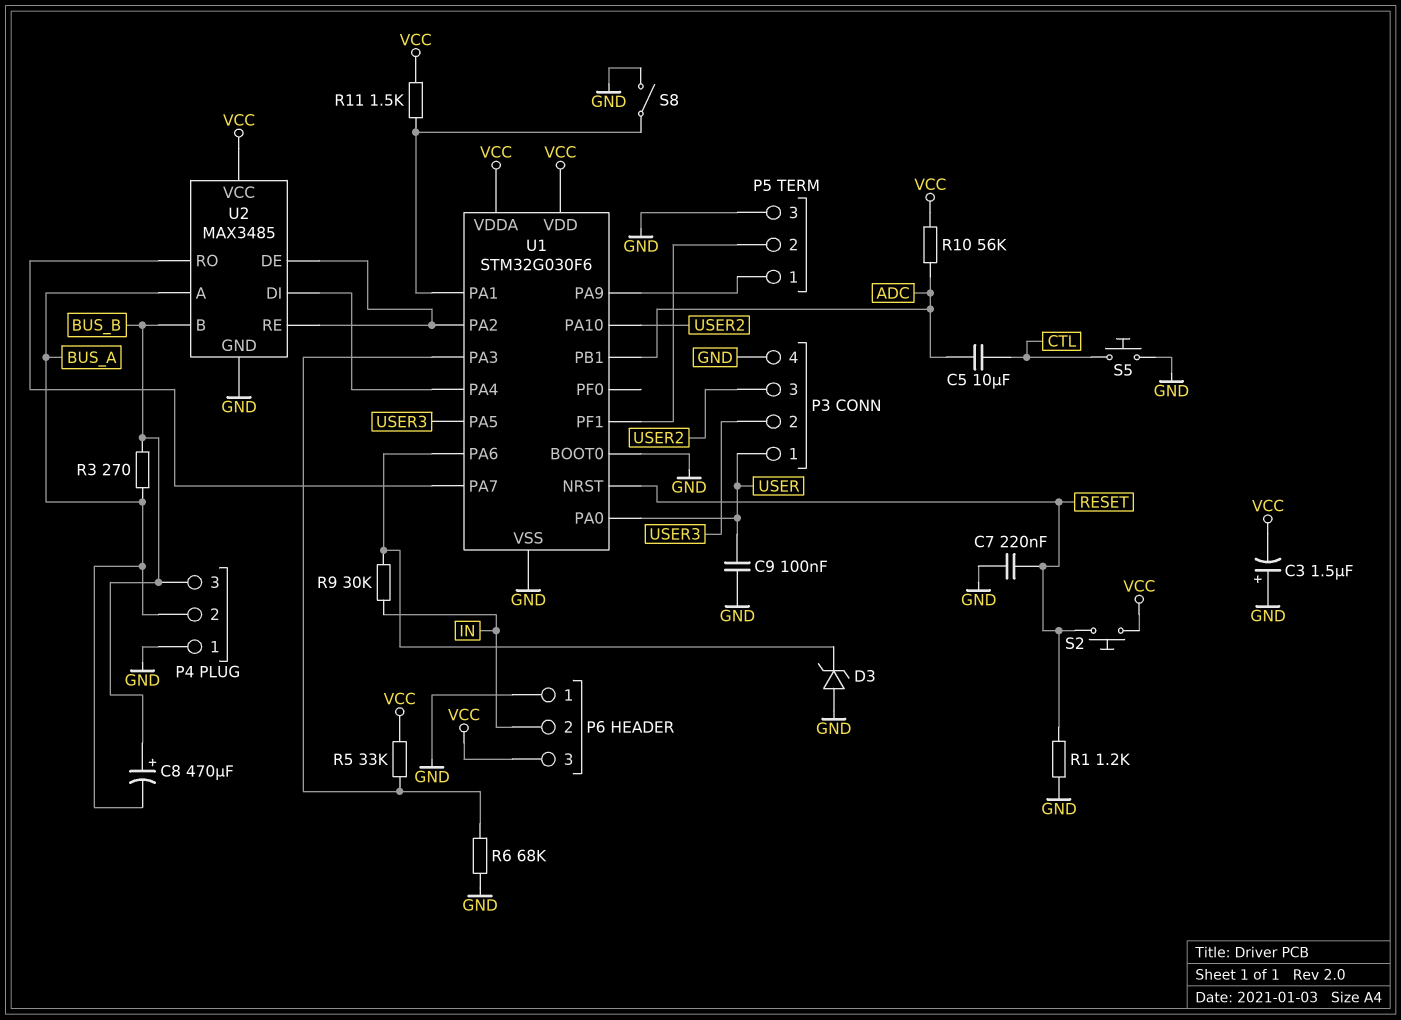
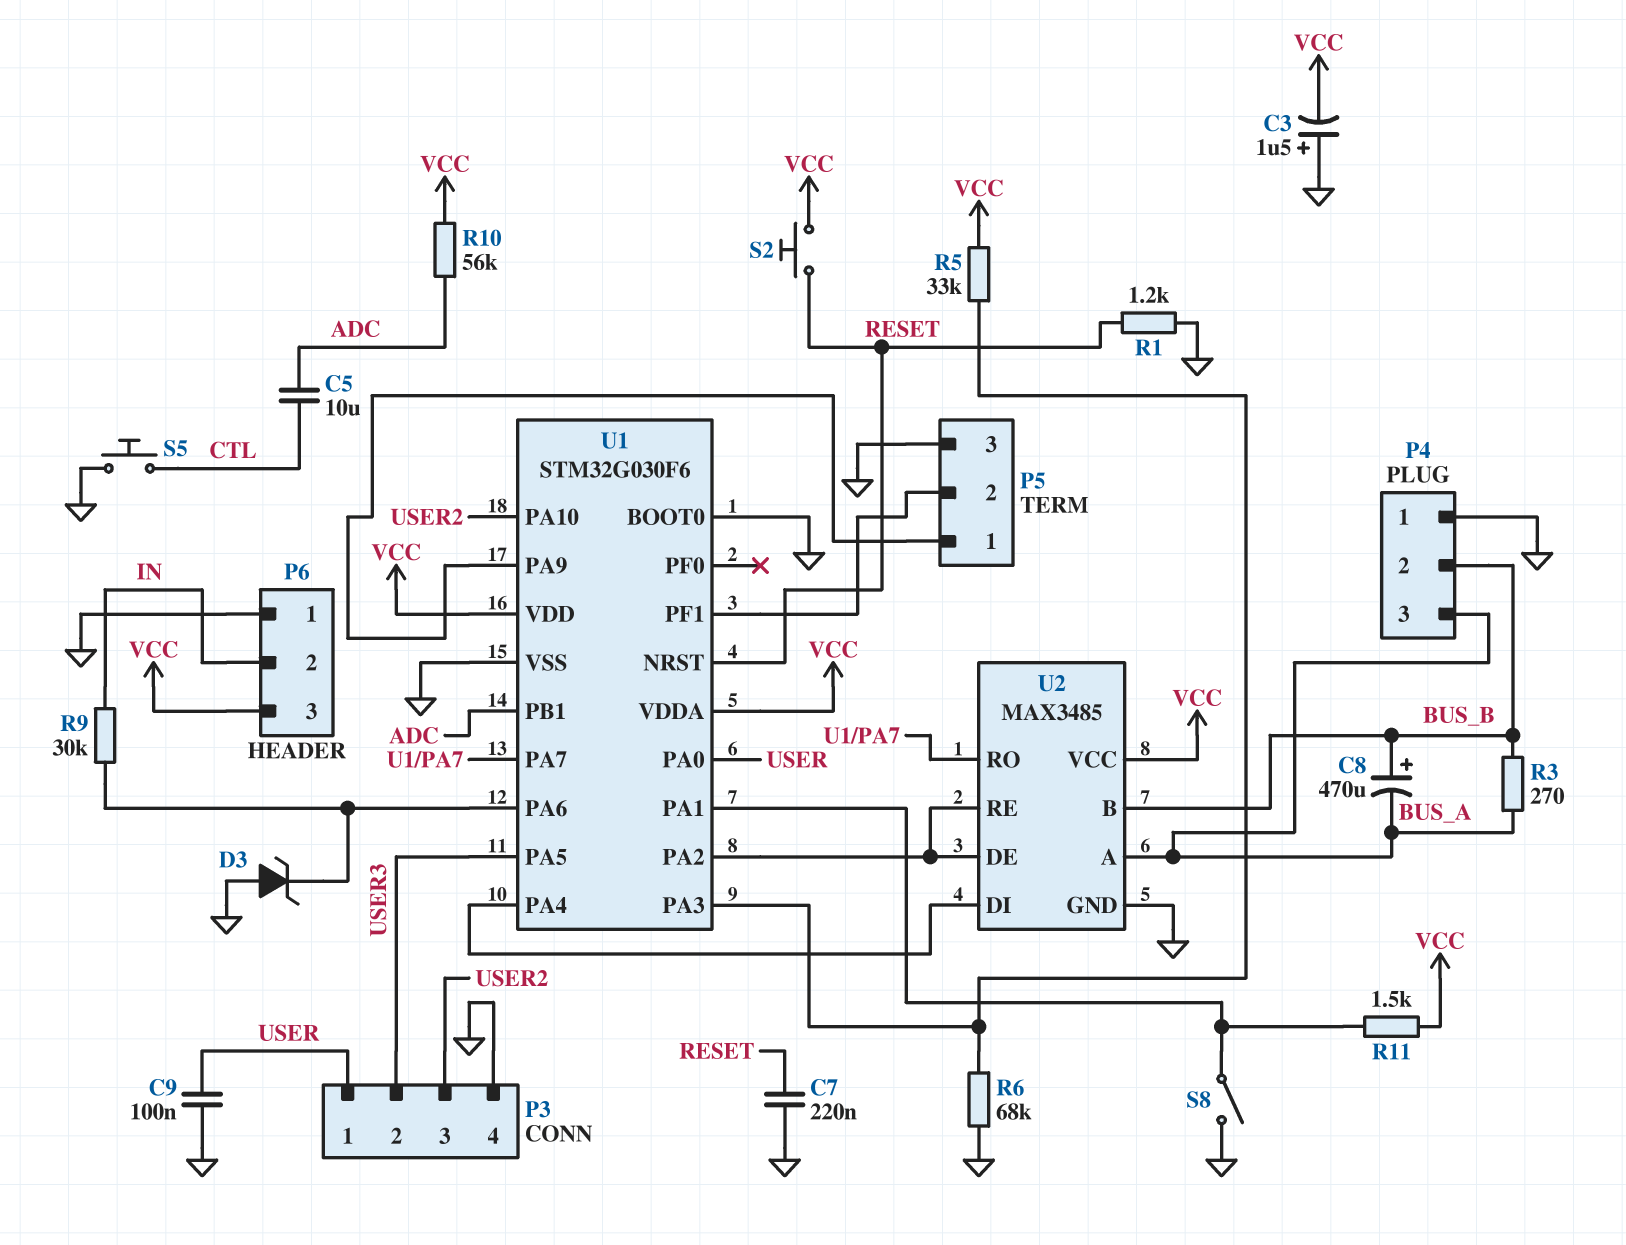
P4 pin 2: BUS_A -> BUS_B
P4 pin 3: BUS_B -> BUS_A

